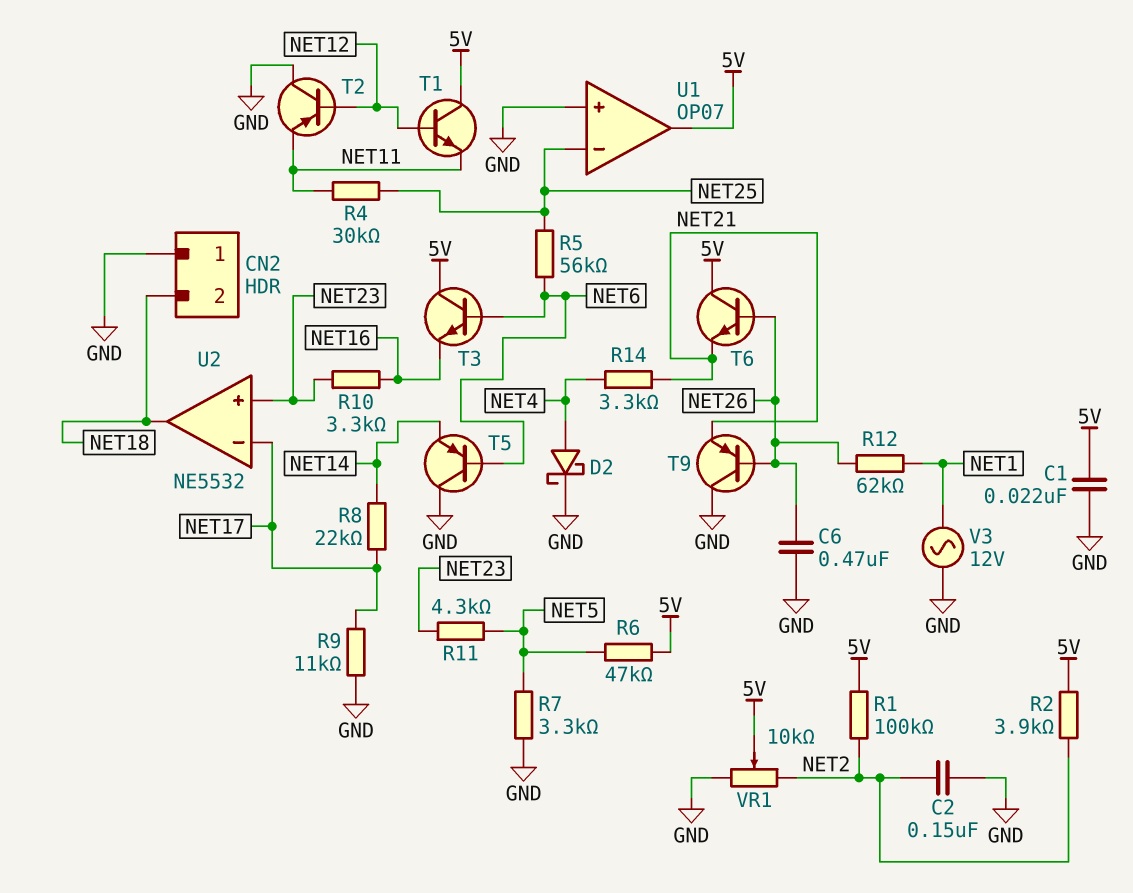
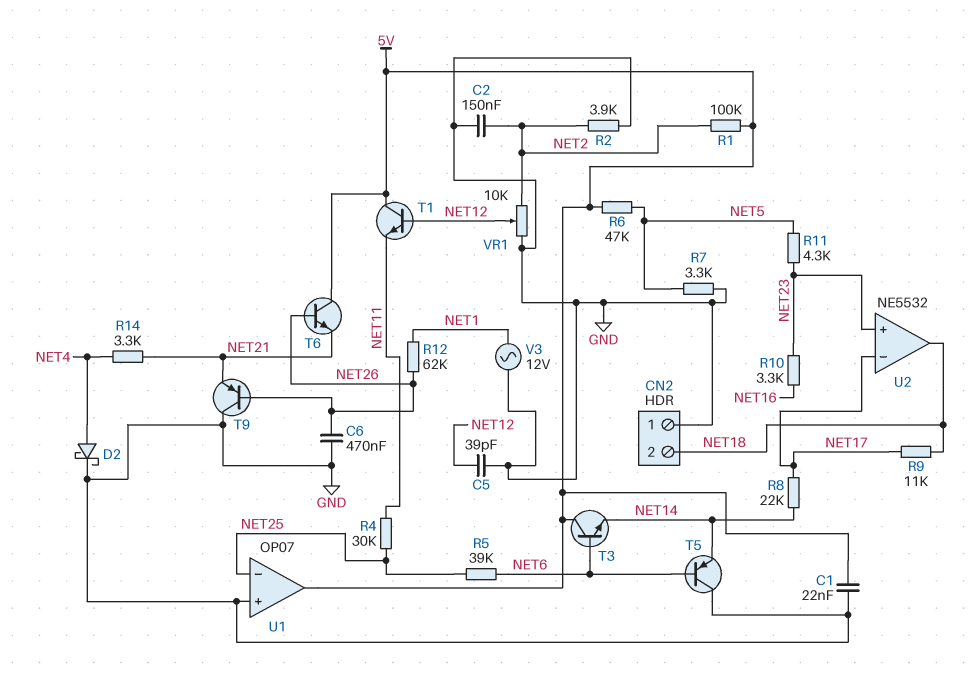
C5: none -> 39pF (GND, NET12)
R2: 3.9k (5V, NET2) -> 3.9k (GND, NET2)
R5: 56k (NET6, NET25) -> 39k (NET6, NET25)
R9: 11k (GND, NET17) -> 11k (NET17, NET18)
T2: PNP (B NET12, C GND, E NET11) -> none
T3: NPN (B NET6, C 5V, E NET16) -> NPN (B NET6, C 5V, E NET14)
VR1: 10k (GND, NET2, wiper 5V) -> 10k (GND, NET2, wiper NET12)

